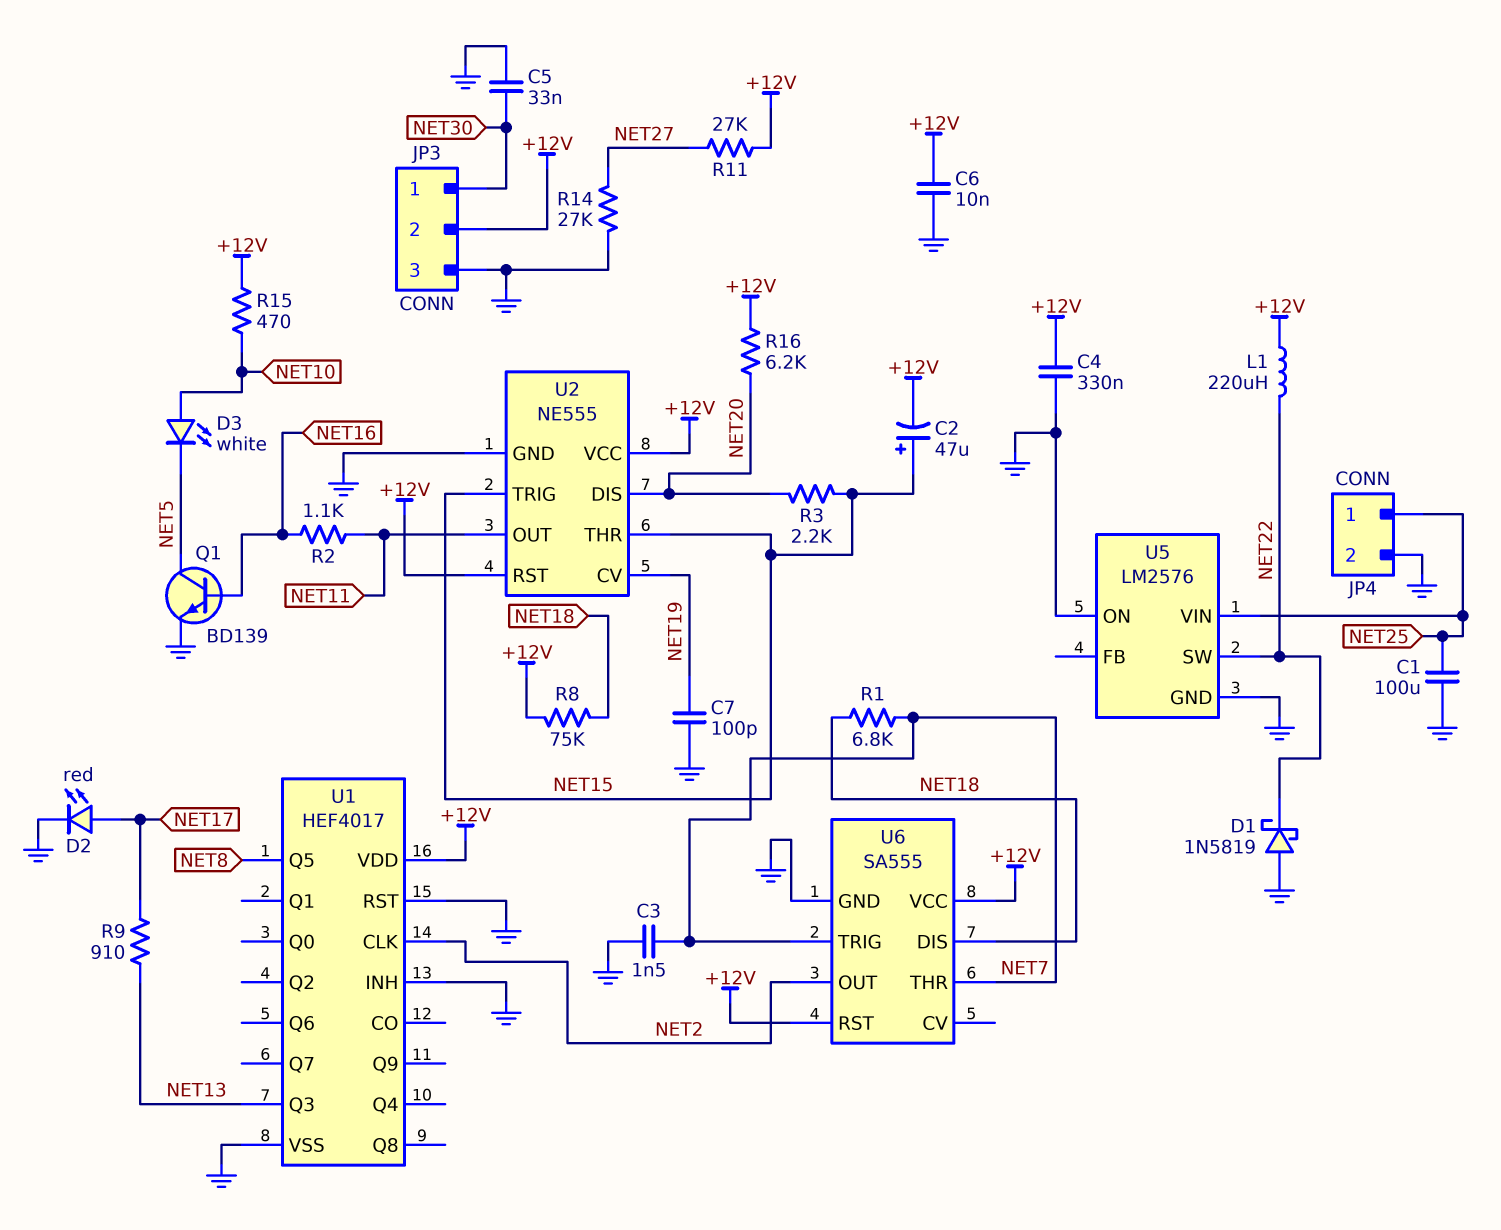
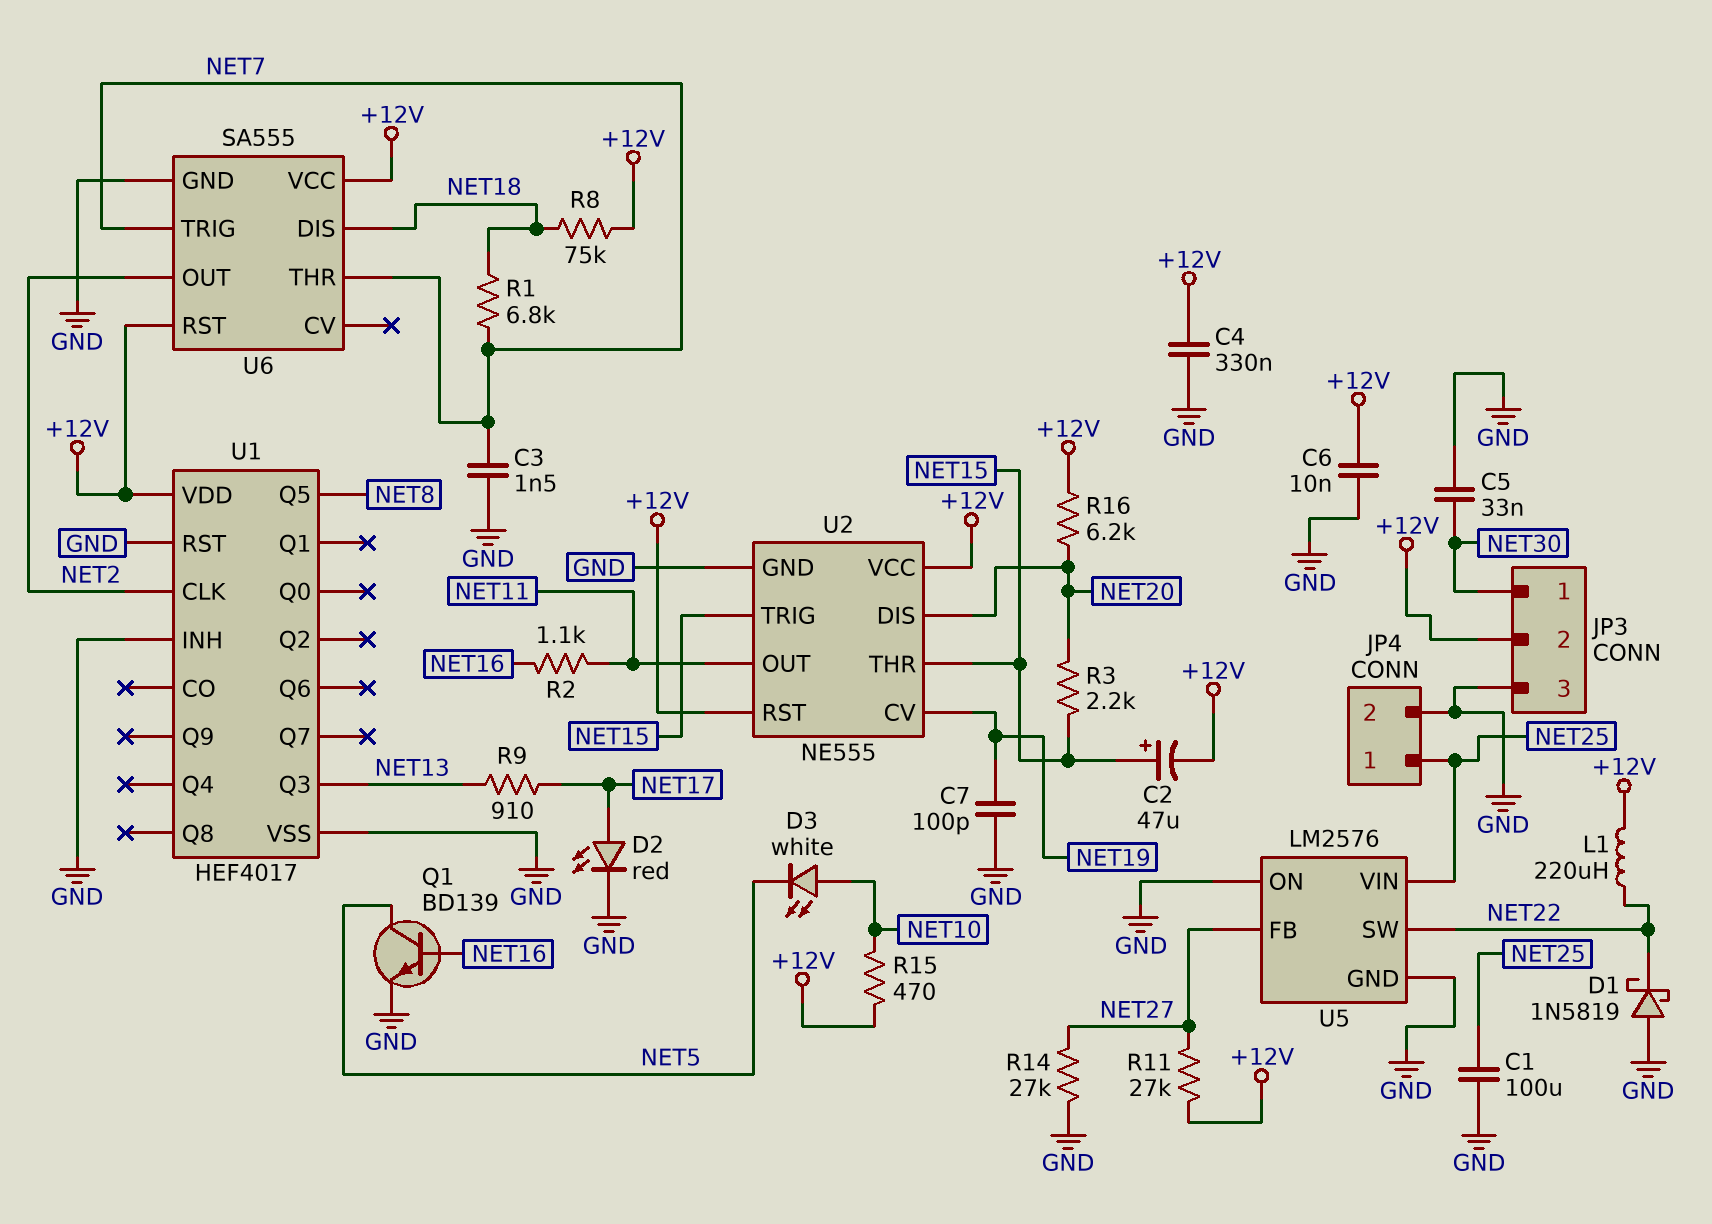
U5 pin FB: none -> NET27

